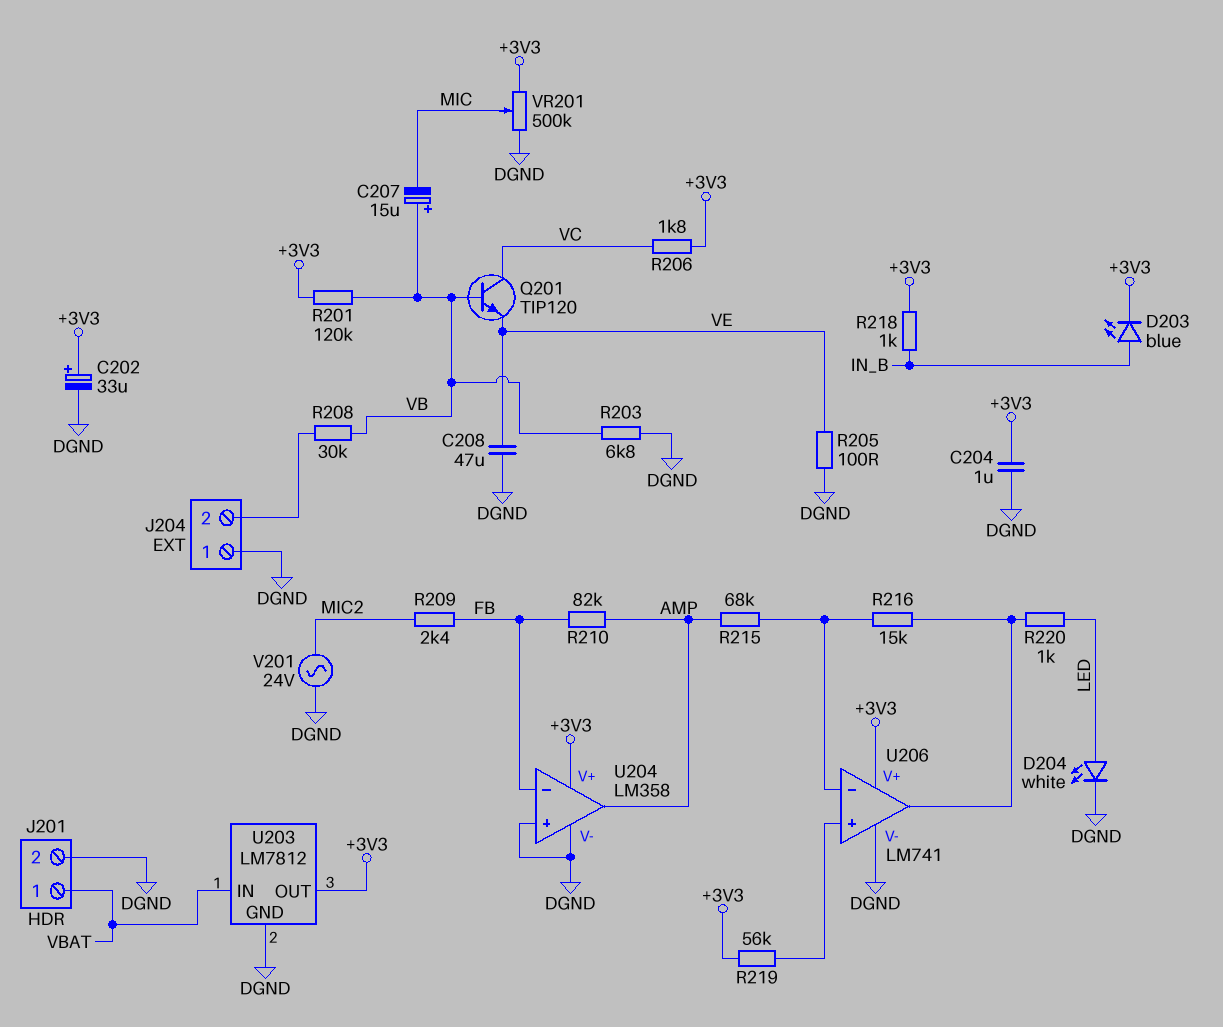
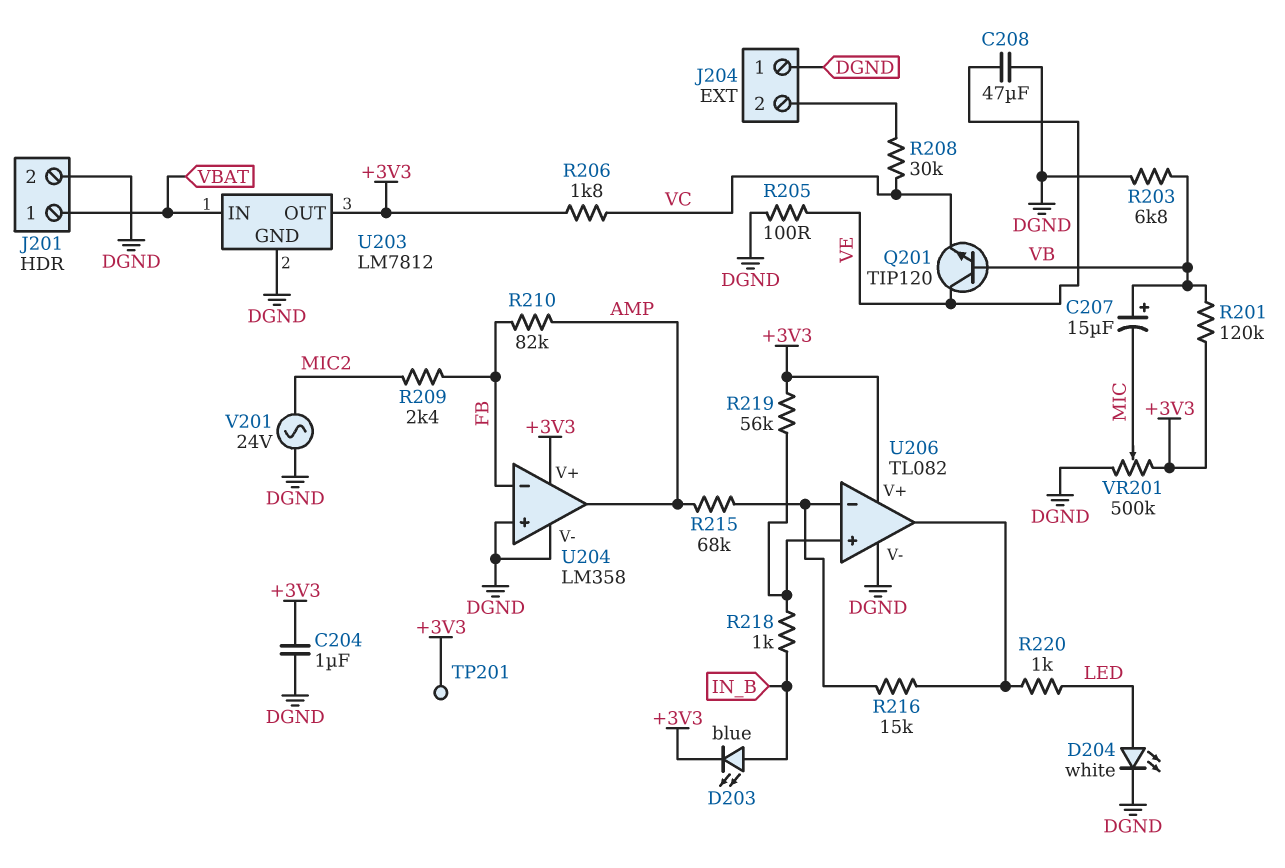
C202: 33uF (plus +3V3, minus DGND) -> none
Q201: NPN TIP120 (B VB, C VC, E VE) -> NPN TIP120 (B VB, C VE, E VC)
R208: 30k (J204/2, VB) -> 30k (J204/2, VC)
R218: 1k (+3V3, IN_B) -> 1k (IN_B, U206/in+)
TP201: none -> test point (+3V3)
U206: LM741 -> TL082

